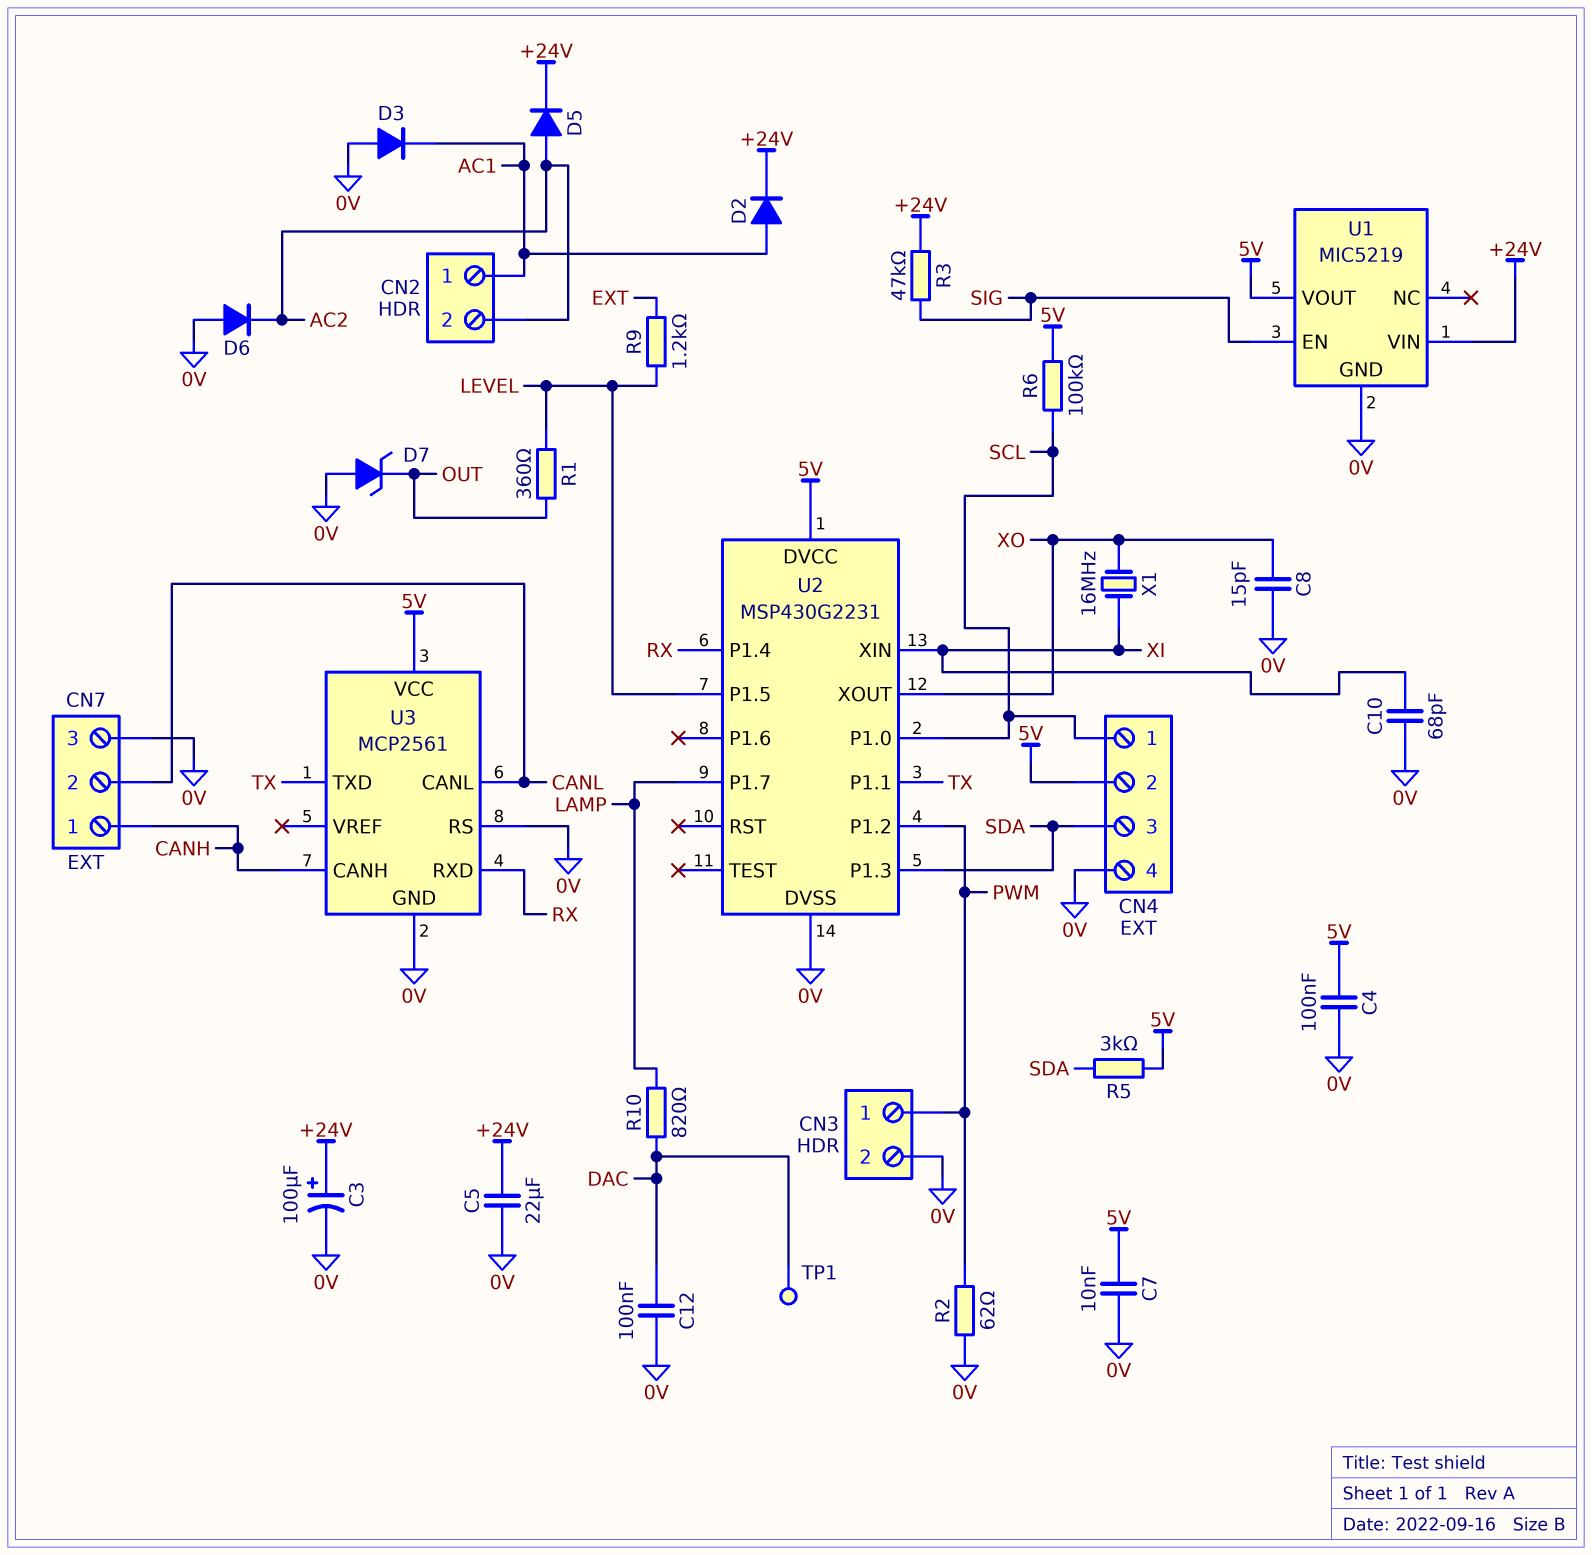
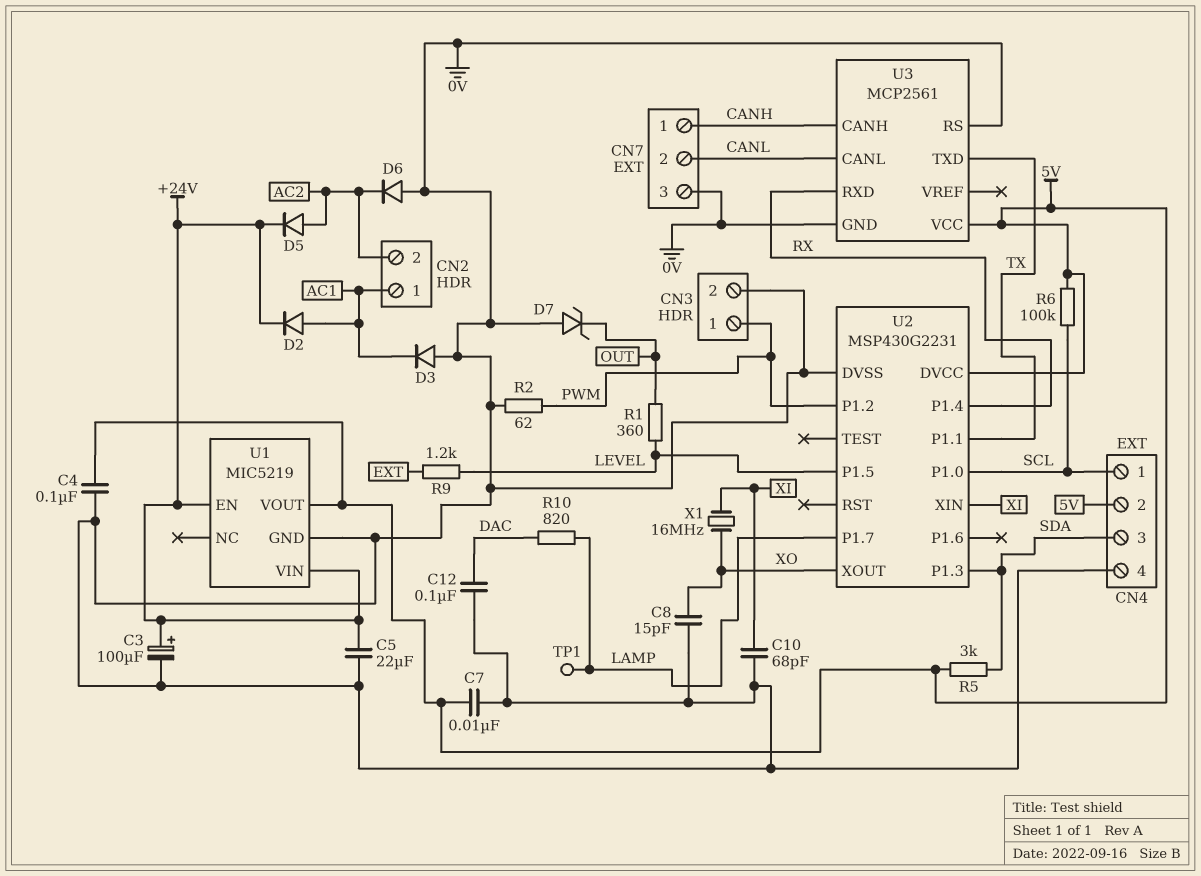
R3: 47k (+24V, SIG) -> none
TP1: test point (DAC) -> test point (LAMP)
U1 pin EN: SIG -> +24V

